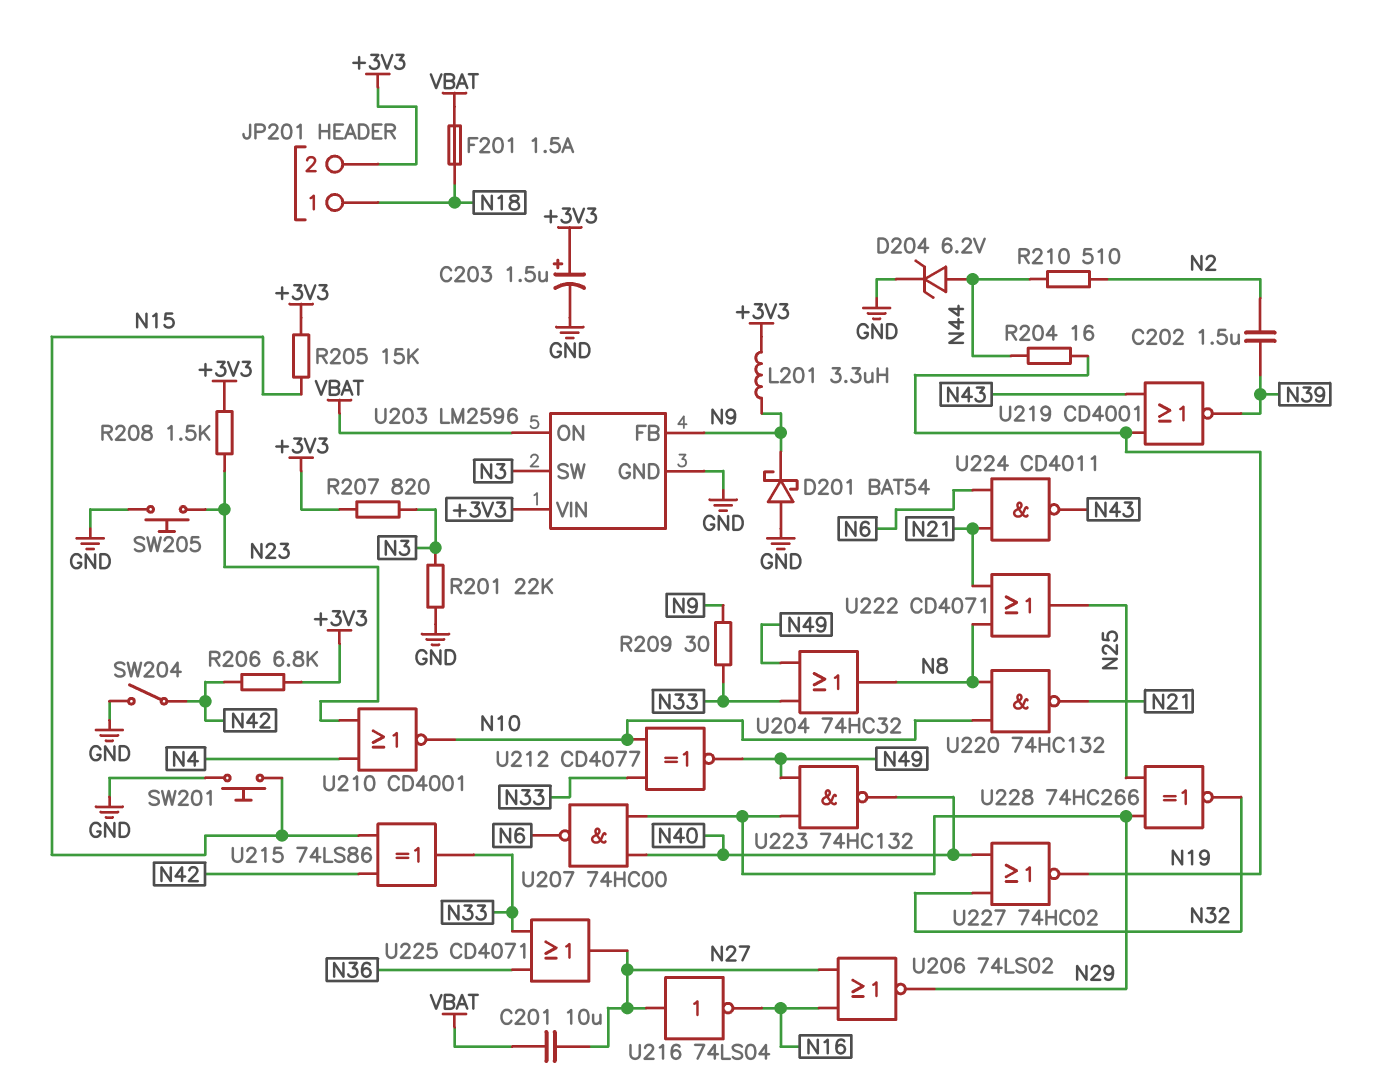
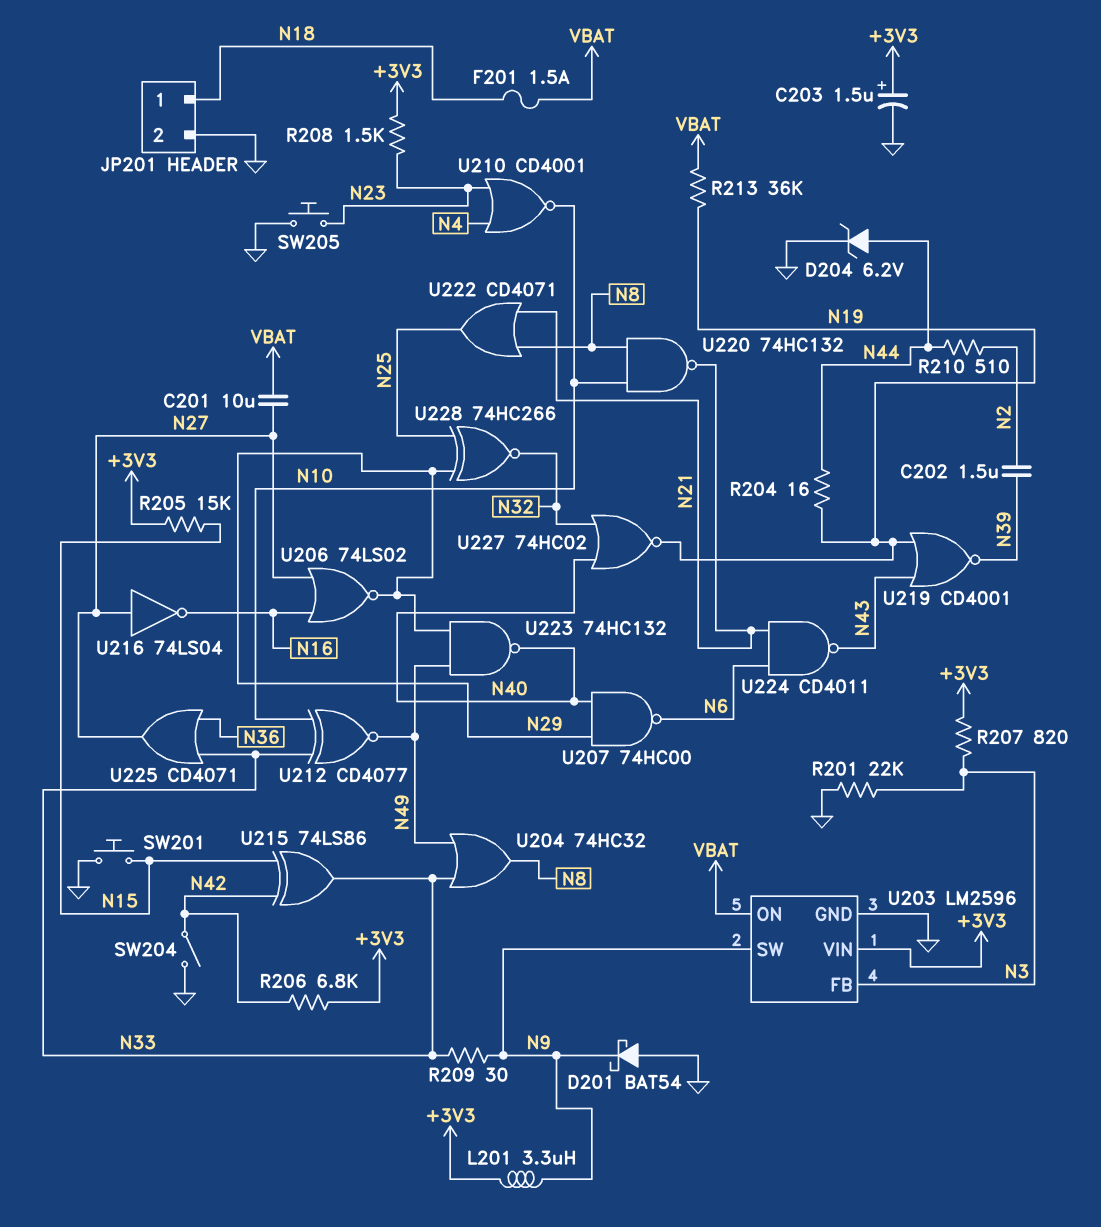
JP201 pin 2: +3V3 -> GND
R213: none -> 36k (N19, VBAT)
U203 pin FB: N9 -> N3
U203 pin SW: N3 -> N9

